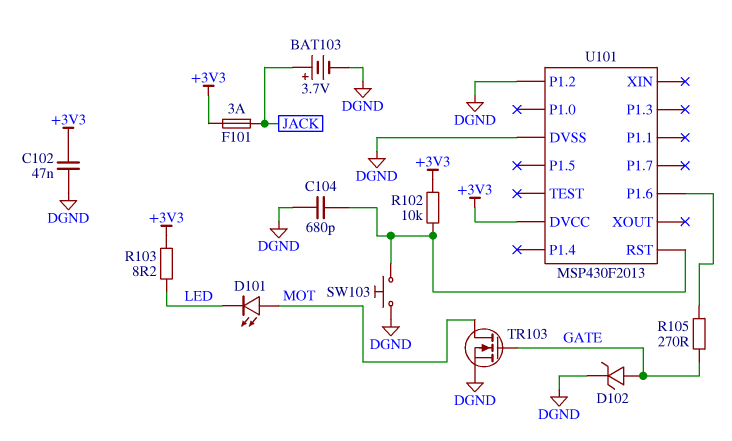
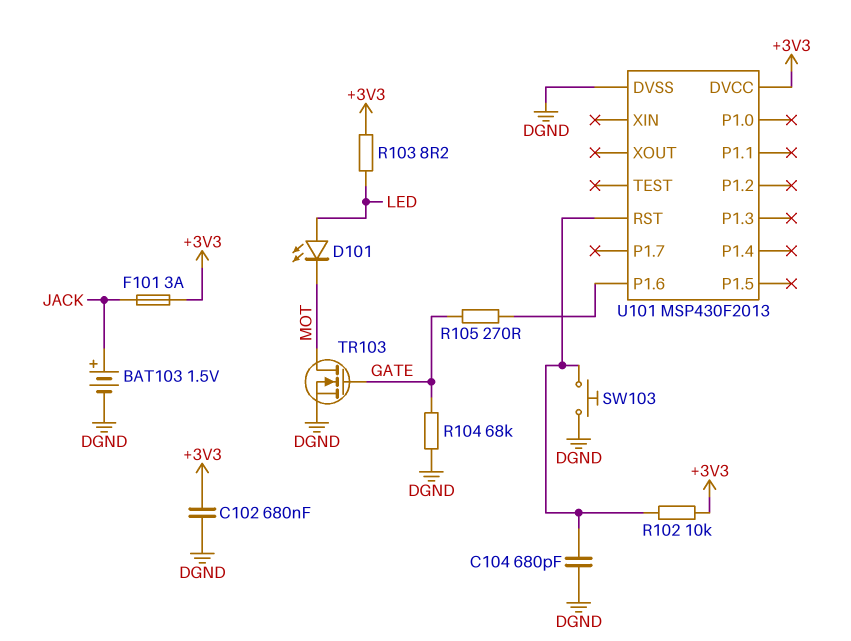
BAT103: 3.7V (plus JACK, minus DGND) -> 1.5V (plus JACK, minus DGND)
C102: 47nF (+3V3, DGND) -> 680nF (+3V3, DGND)
D101: LED (A MOT, K LED) -> LED (A LED, K MOT)
D102: zener (A GATE, K DGND) -> none
R104: none -> 68k (DGND, GATE)
U101 pin P1.2: DGND -> none

